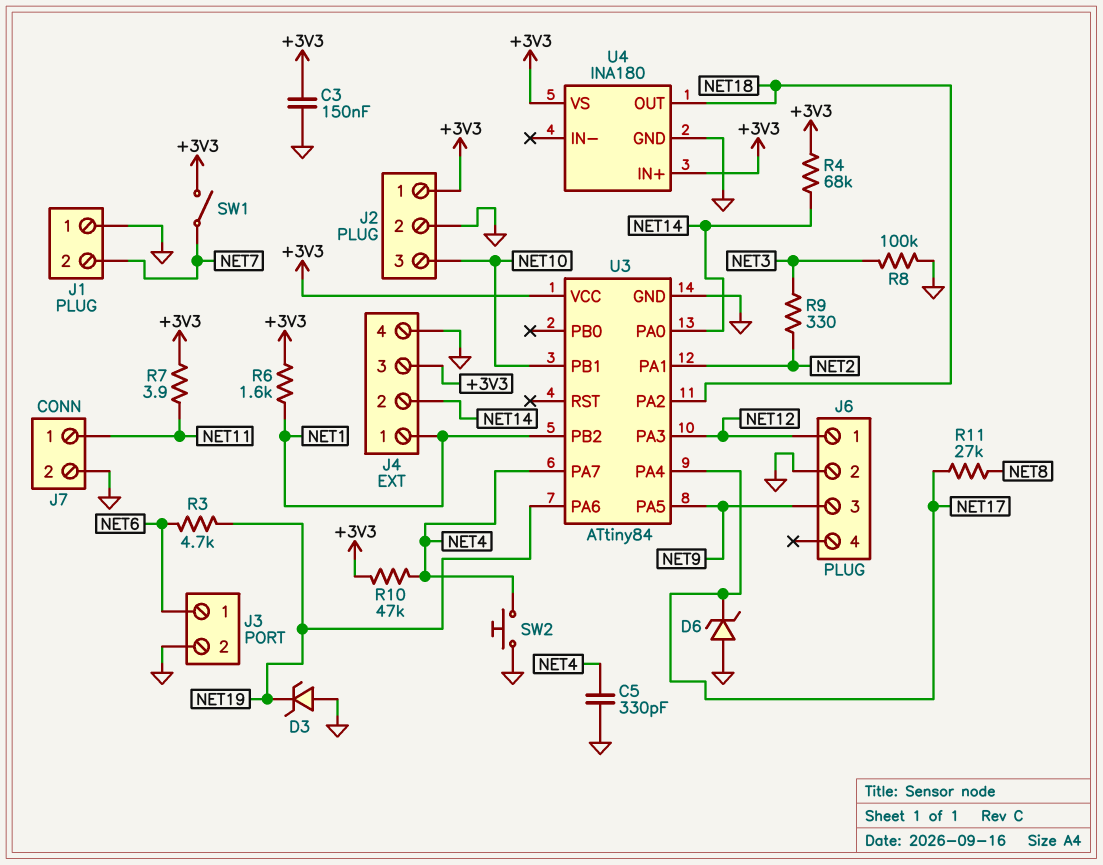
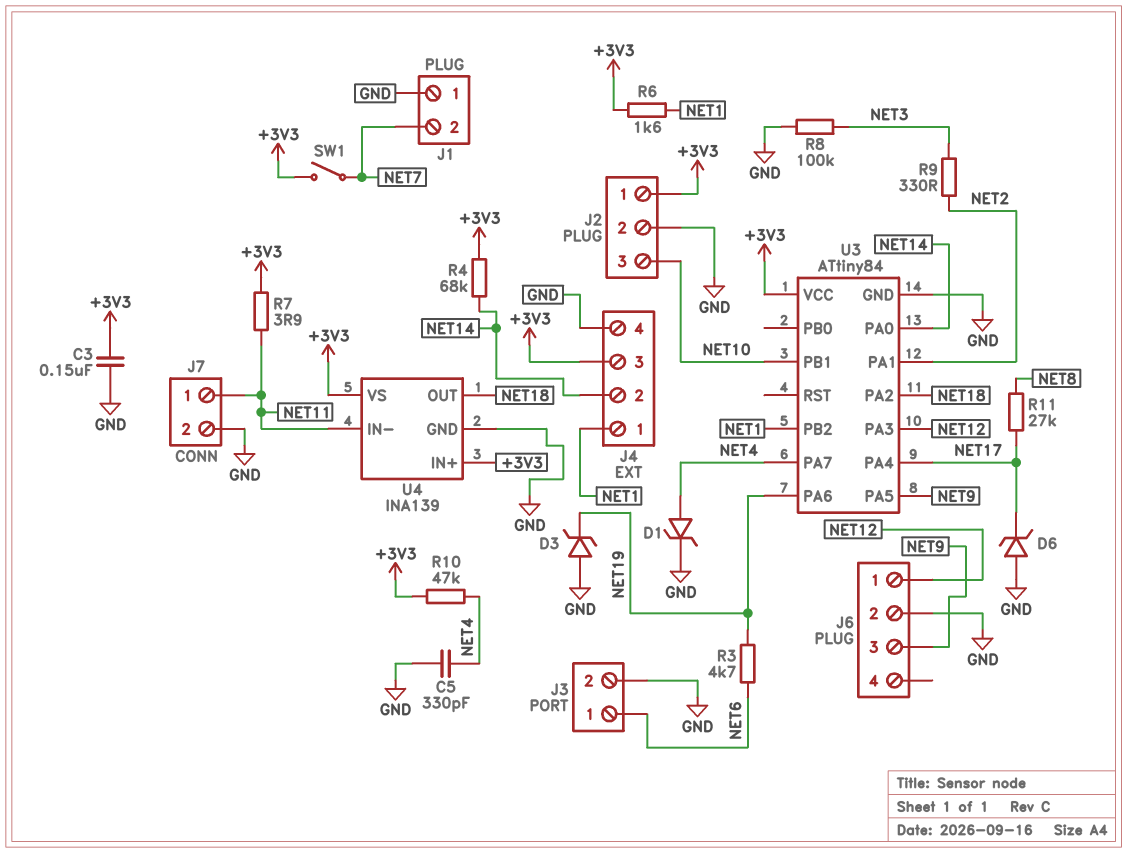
D1: none -> zener (A NET4, K GND)
SW2: button (GND, NET4) -> none
U4: INA180 -> INA139
U4 pin IN-: none -> NET11

